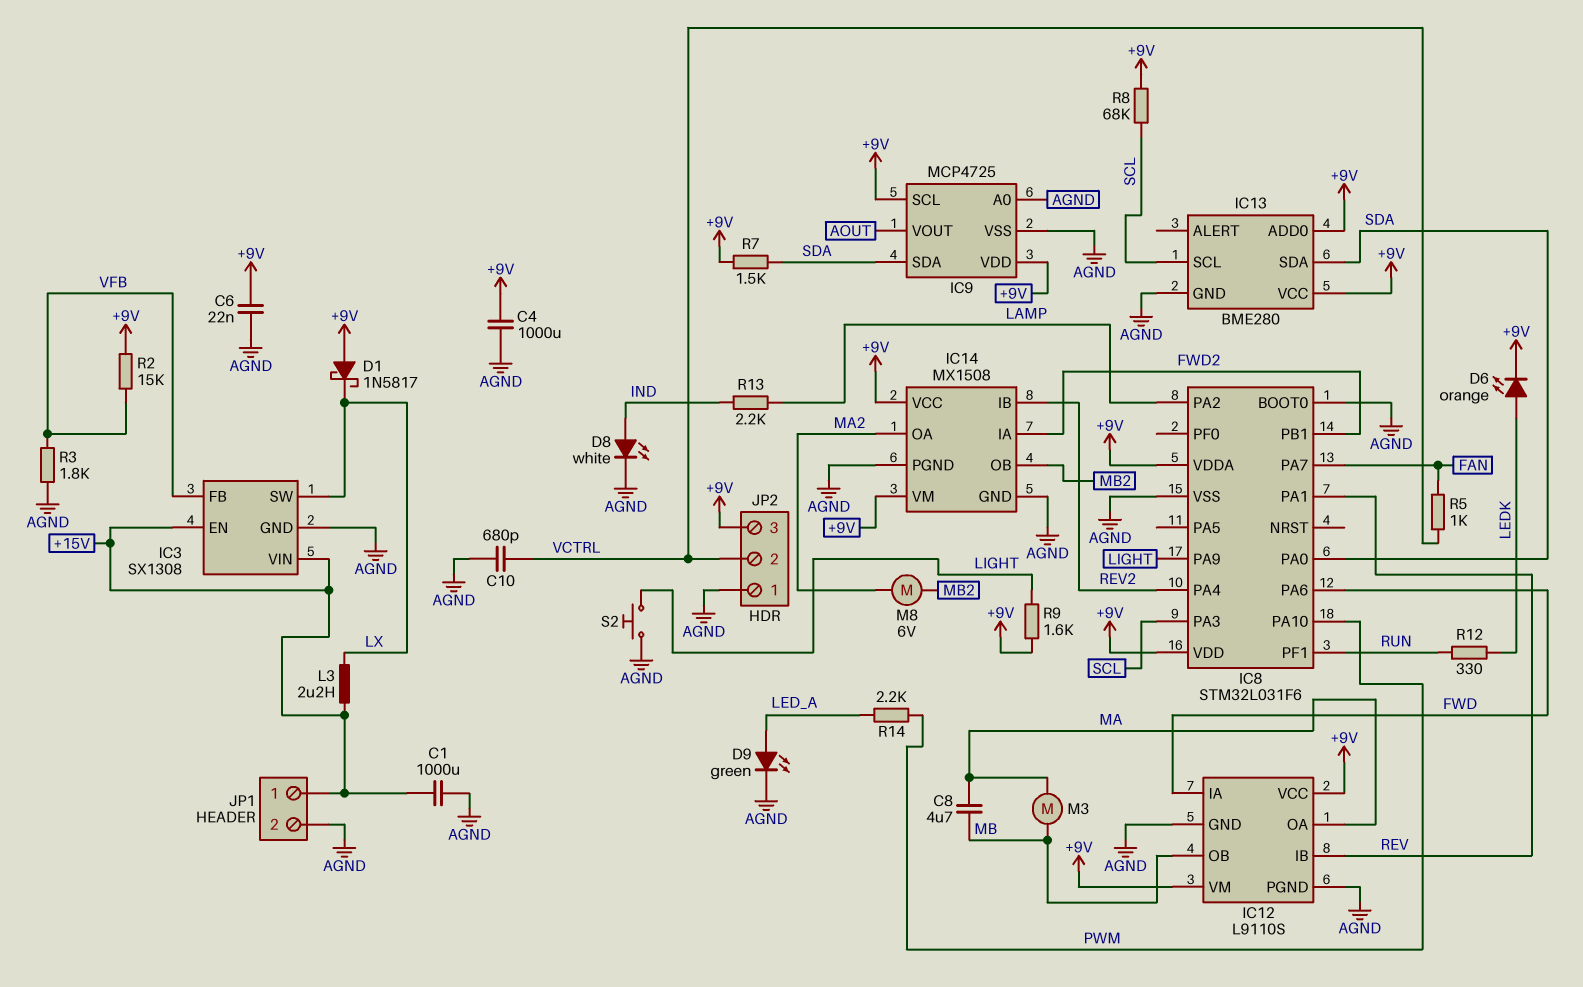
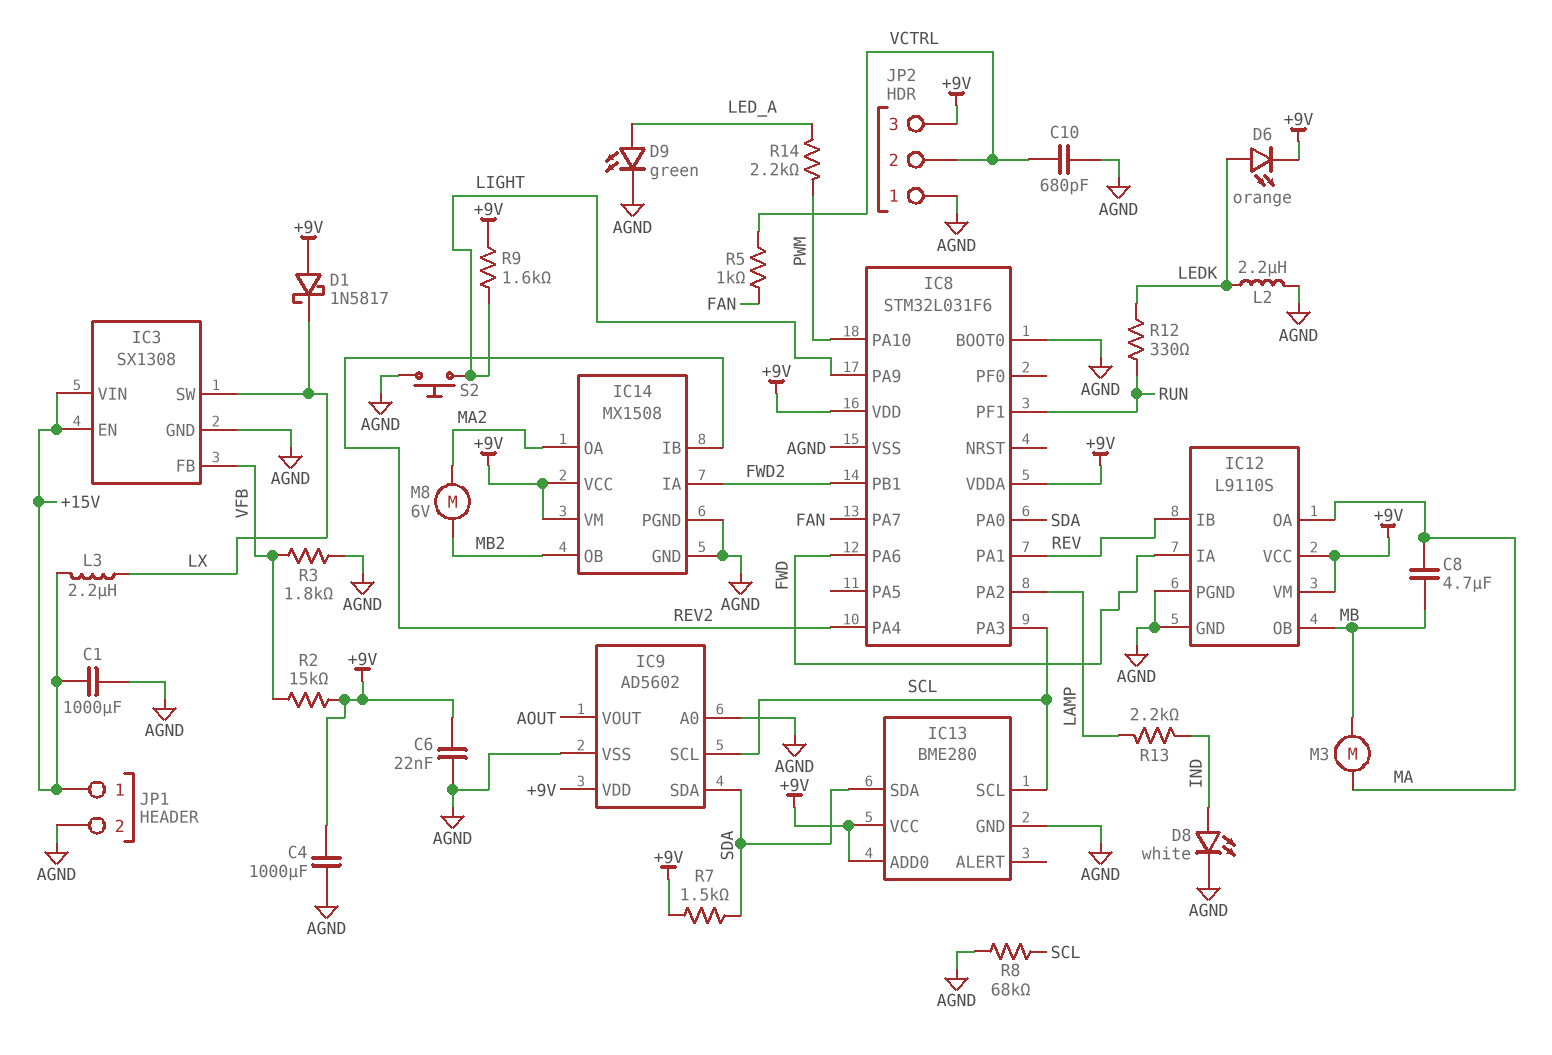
IC9: MCP4725 -> AD5602
IC9 pin SCL: +9V -> SCL
L2: none -> 2.2uH (AGND, LEDK)
R8: 68k (+9V, SCL) -> 68k (AGND, SCL)

